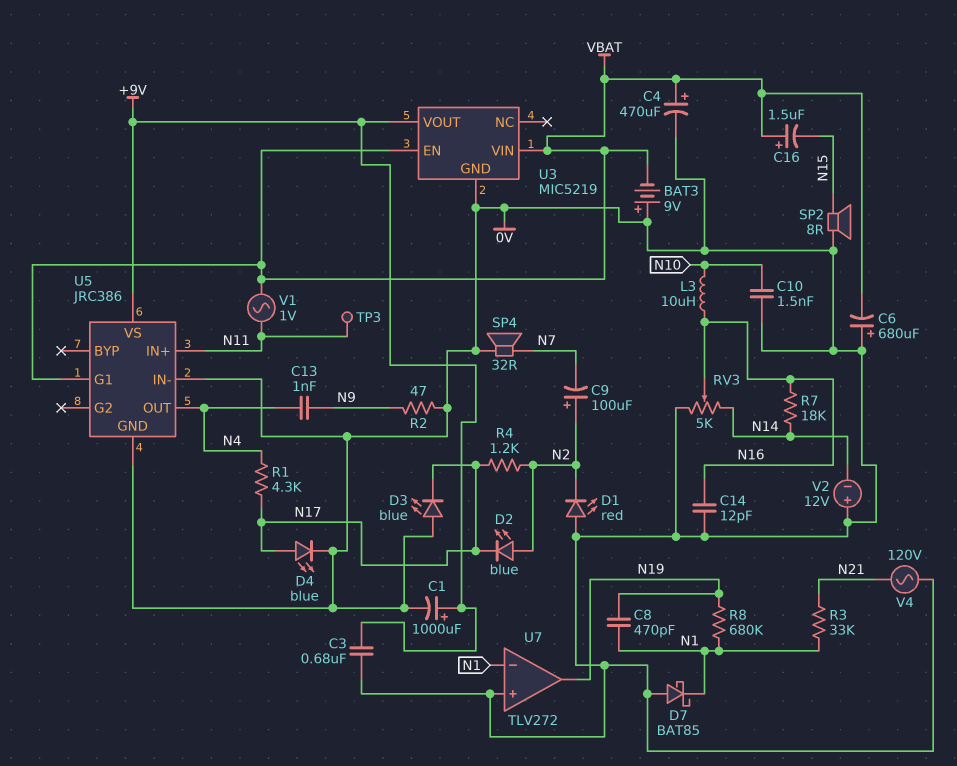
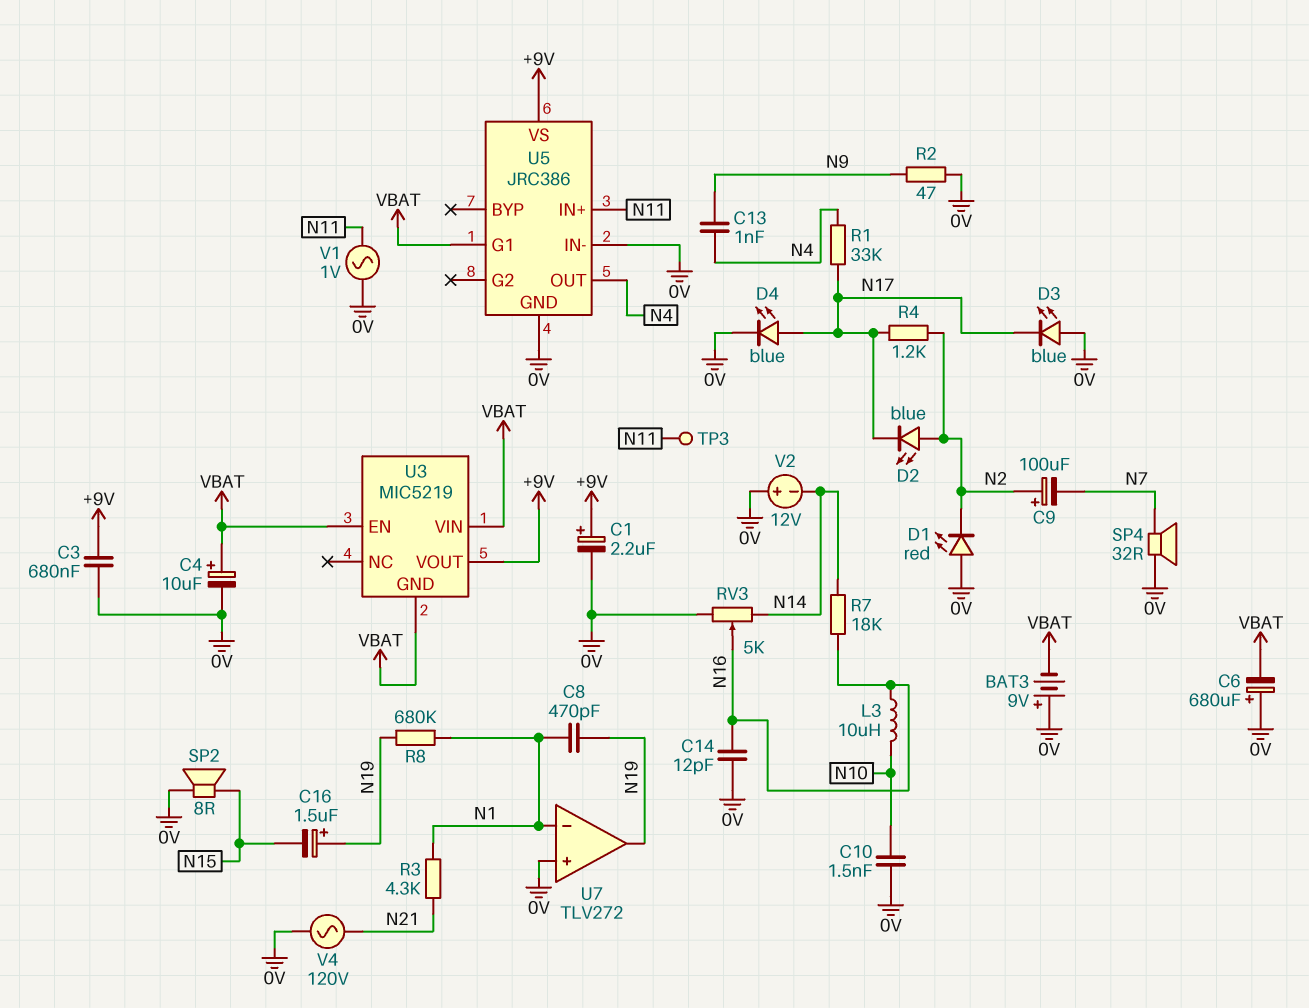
C1: 1000uF (plus +9V, minus 0V) -> 2.2uF (plus +9V, minus 0V)
C4: 470uF (plus VBAT, minus 0V) -> 10uF (plus VBAT, minus 0V)
C16: 1.5uF (plus VBAT, minus N15) -> 1.5uF (plus N19, minus N15)
D7: schottky BAT85 (A 0V, K N1) -> none
R1: 4.3k (N4, N17) -> 33k (N4, N17)
R3: 33k (N1, N21) -> 4.3k (N1, N21)
U3 pin GND: 0V -> VBAT
V1: AC 1V (N11, VBAT) -> AC 1V (0V, N11)

